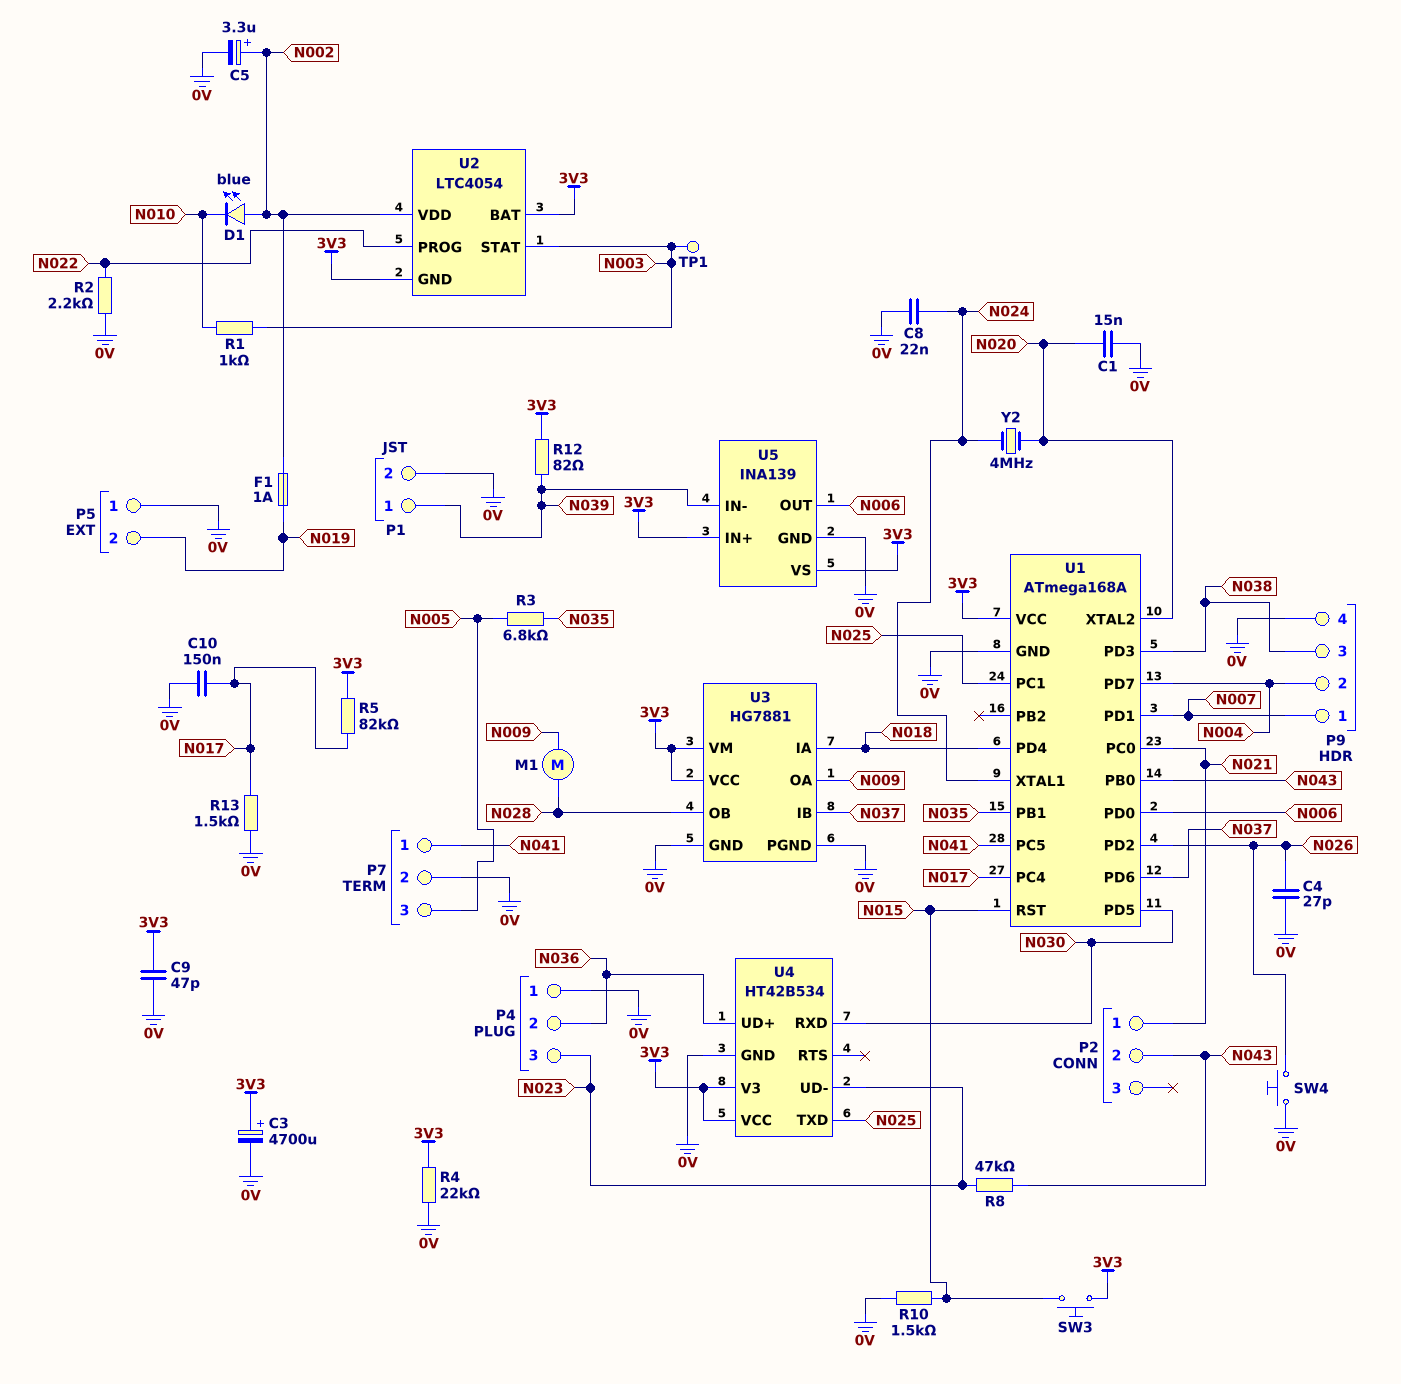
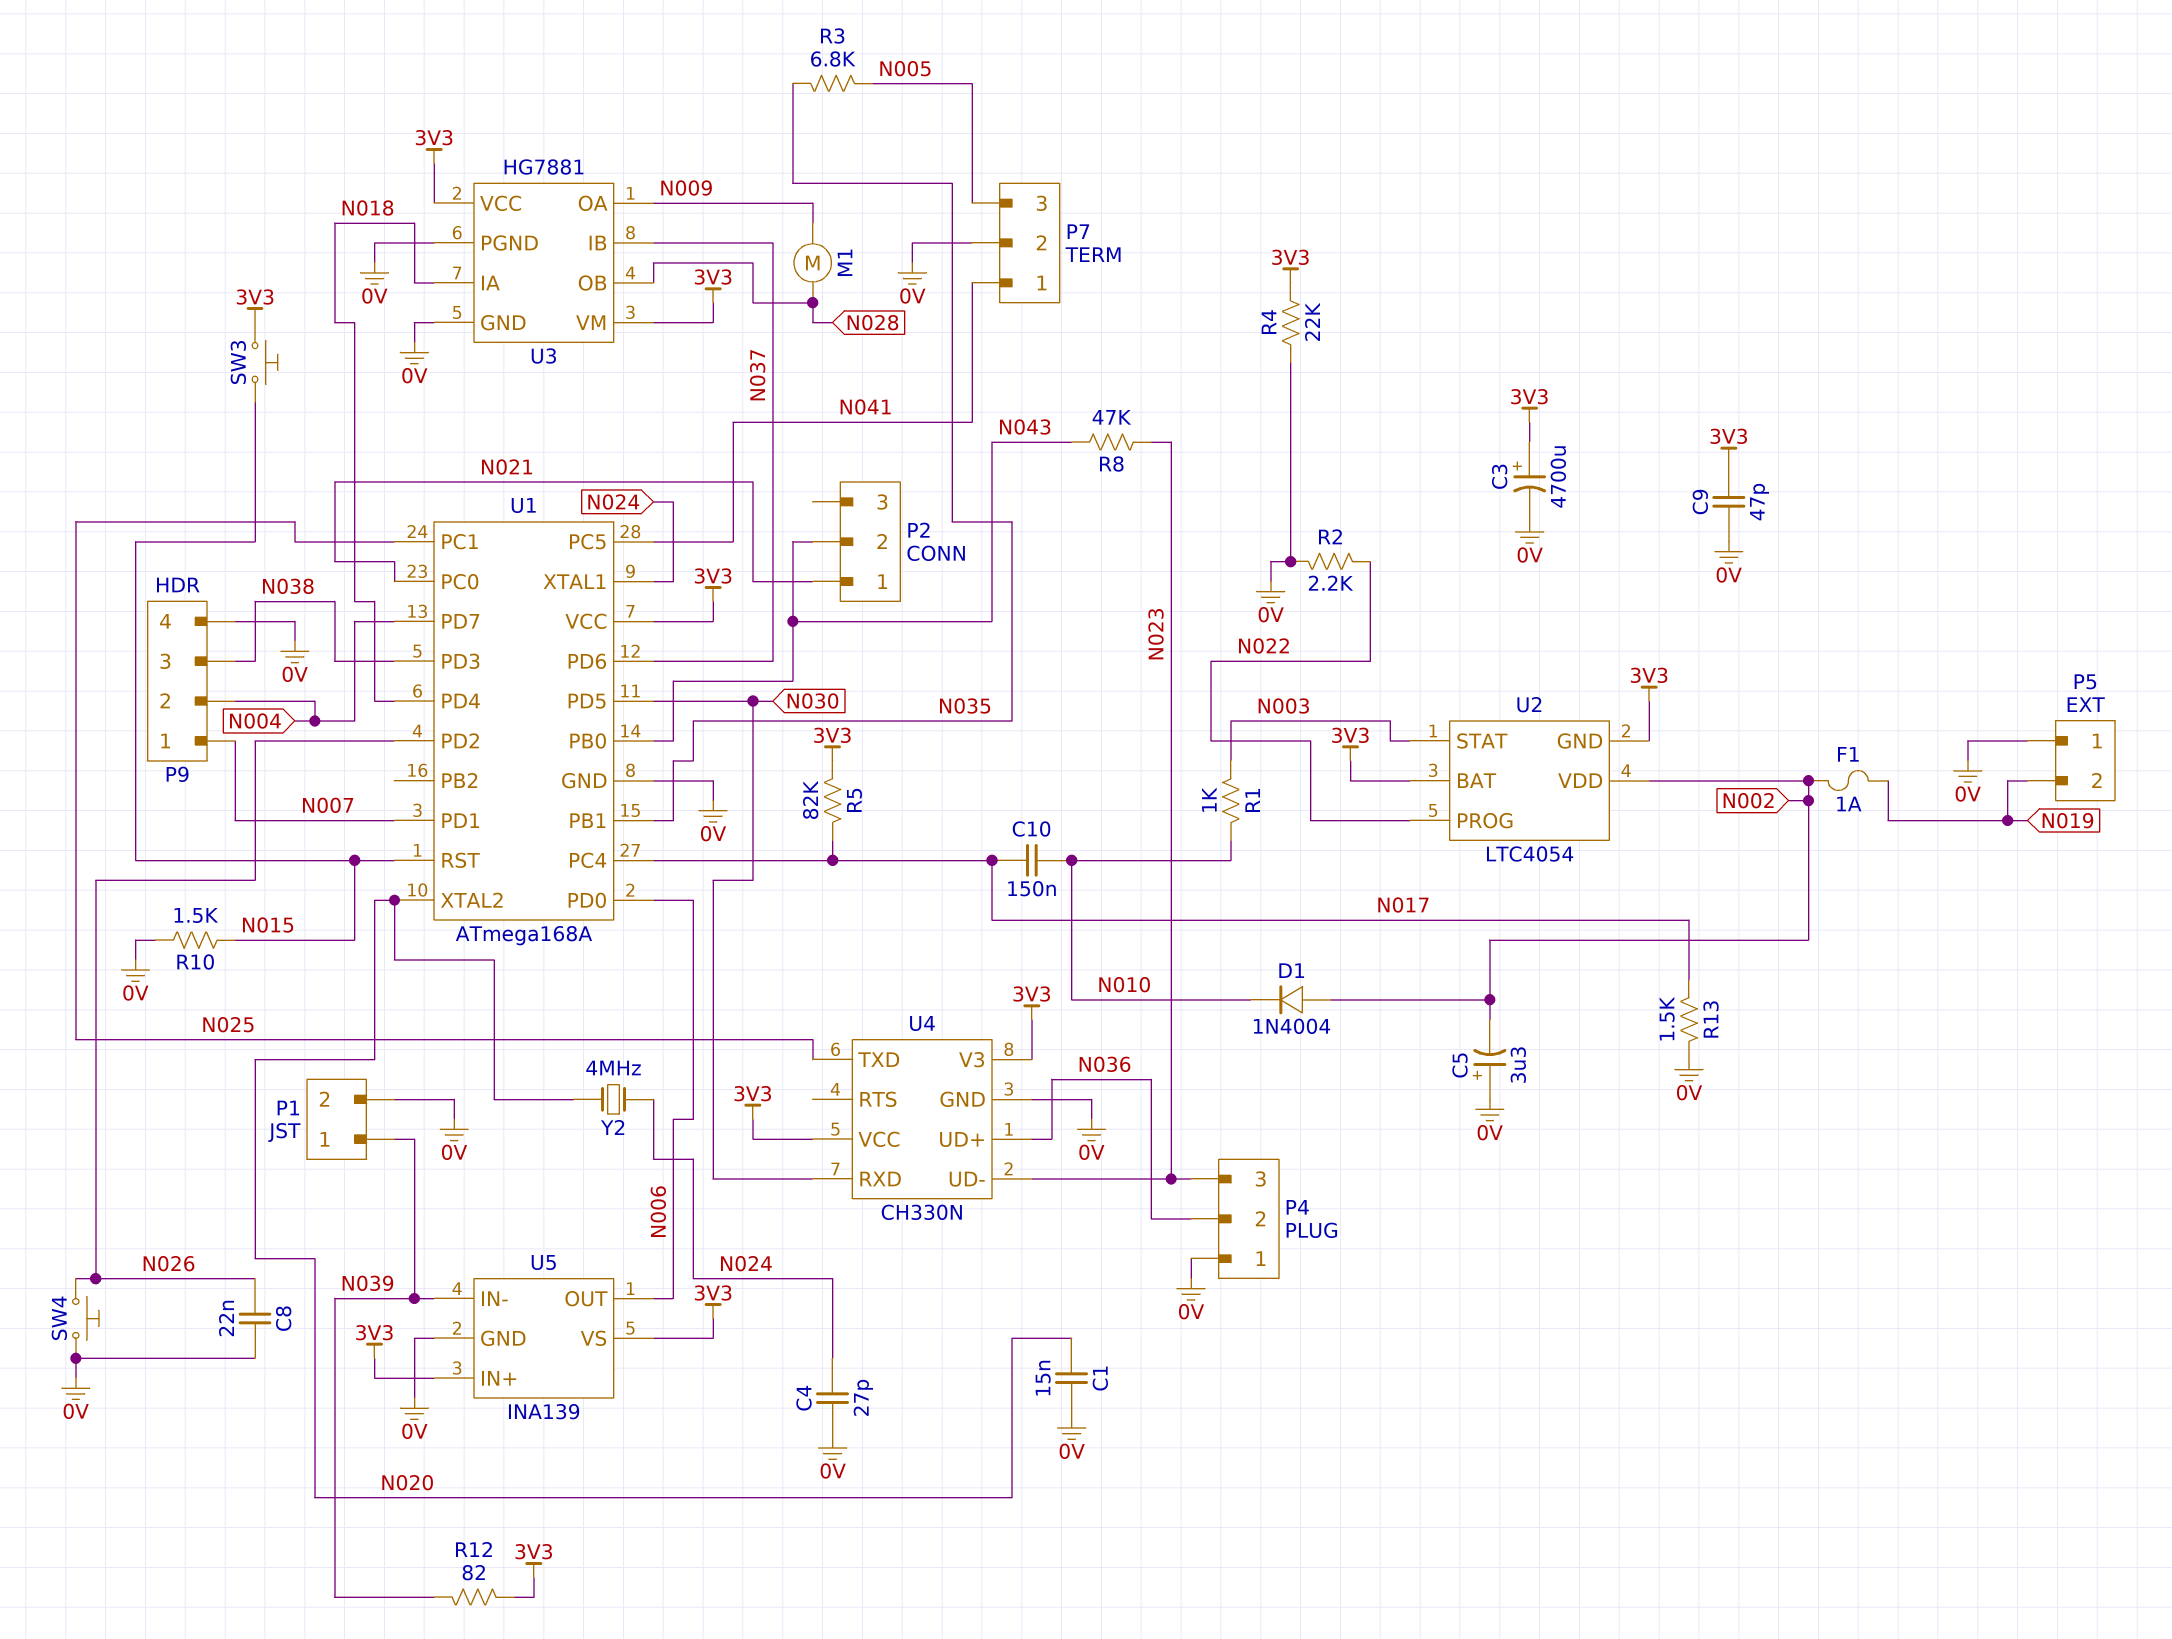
C4: 27pF (0V, N026) -> 27pF (0V, N024)
C5: 3.3uF (plus N002, minus 0V) -> 3.3uF (plus 0V, minus N002)
C8: 22nF (0V, N024) -> 22nF (0V, N026)
C10: 150nF (0V, N017) -> 150nF (N010, N017)
D1: LED blue (A N002, K N010) -> diode 1N4004 (A N002, K N010)
TP1: test point (N003) -> none
U4: HT42B534 -> CH330N

